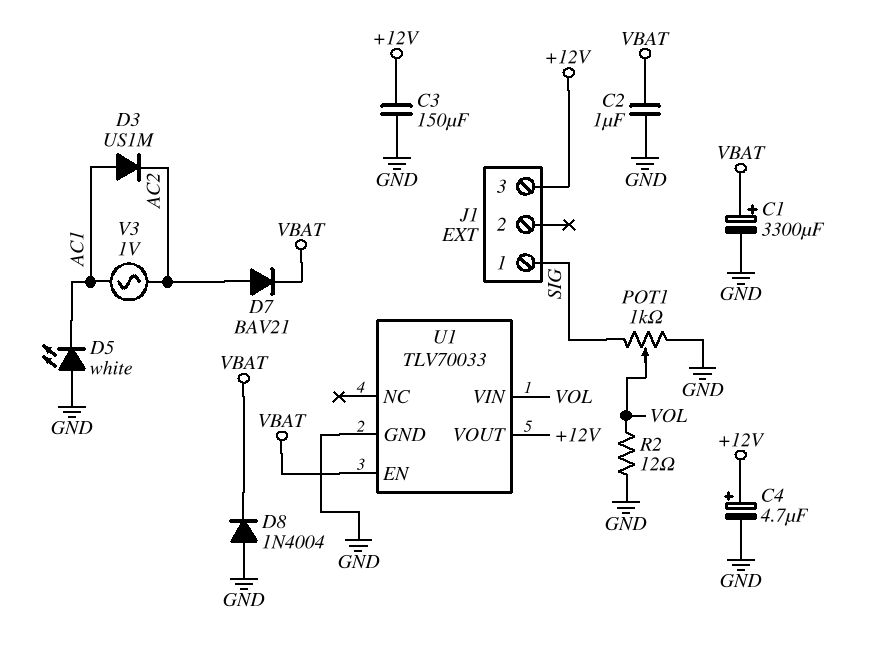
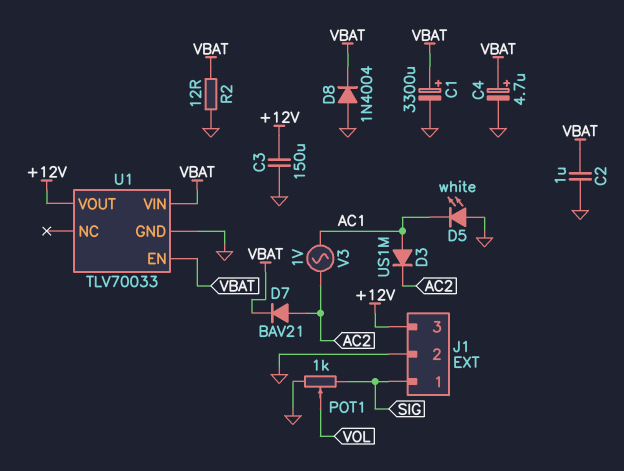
C4: 4.7uF (plus +12V, minus GND) -> 4.7uF (plus VBAT, minus GND)
J1 pin 2: none -> GND
R2: 12 (GND, VOL) -> 12 (GND, VBAT)
U1 pin VIN: VOL -> VBAT

